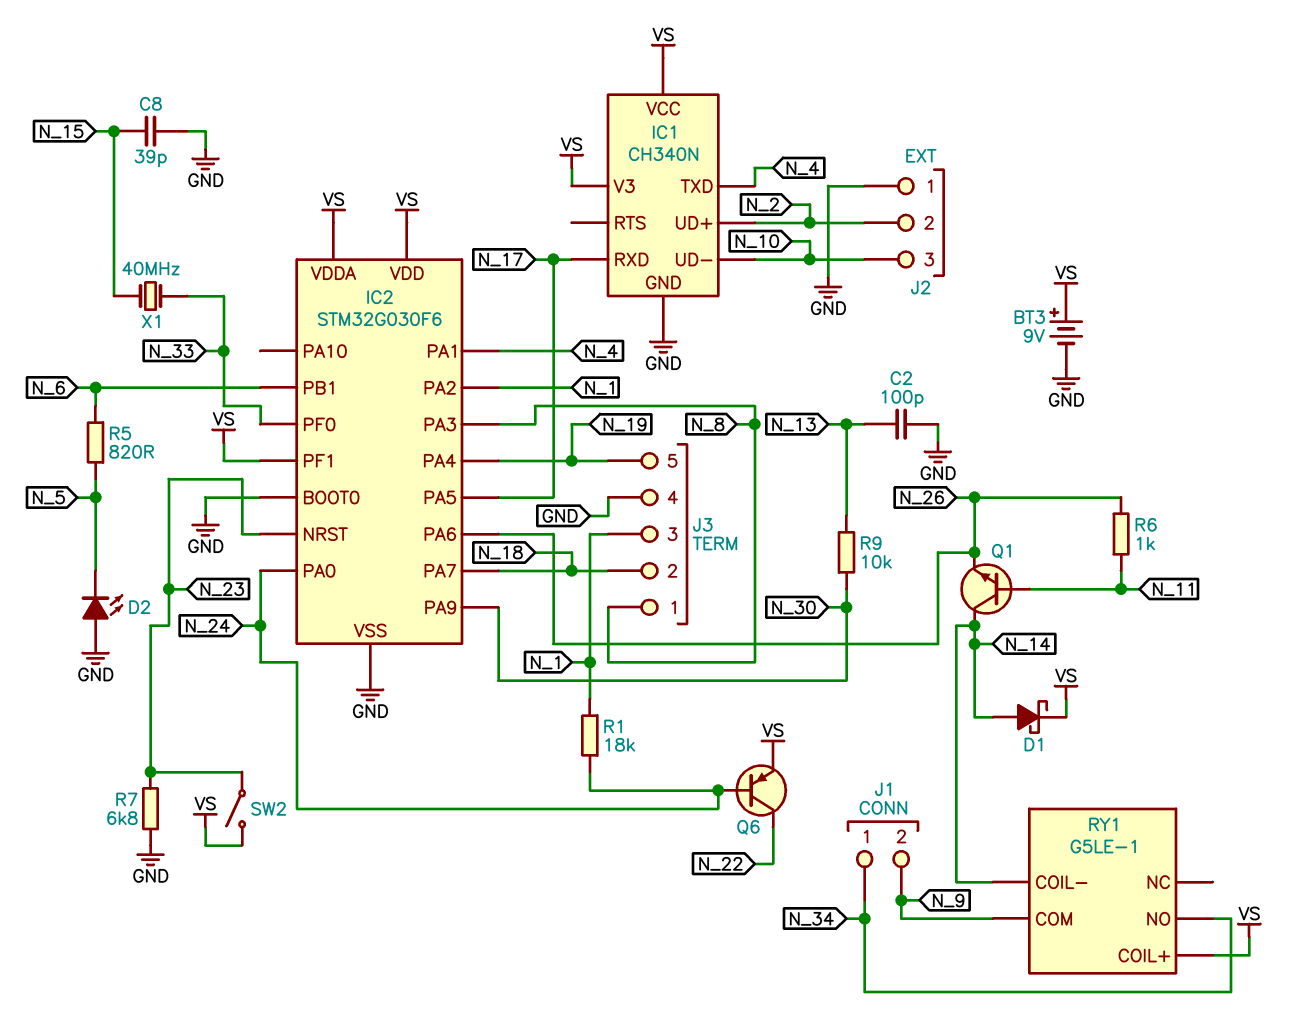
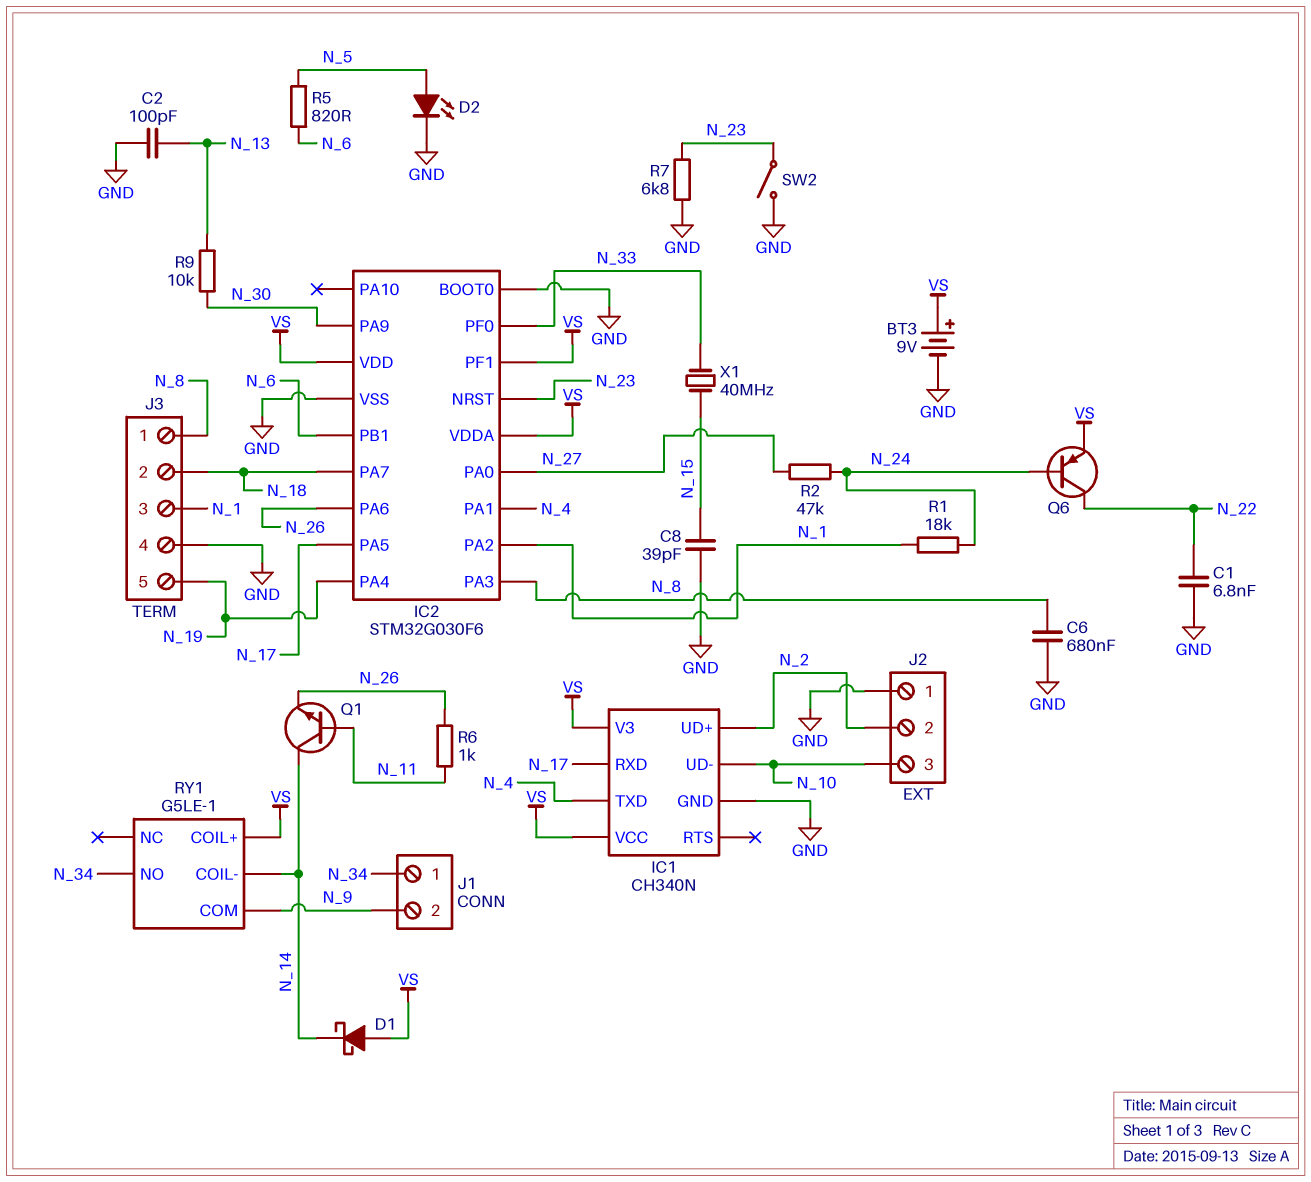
C1: none -> 6.8nF (GND, N_22)
C6: none -> 680nF (GND, N_8)
D1: schottky (A N_14, K VS) -> schottky (A VS, K N_14)
D2: LED (A GND, K N_5) -> LED (A N_5, K GND)
IC2 pin PA0: N_24 -> N_27
R2: none -> 47k (N_24, N_27)
SW2: switch (N_23, VS) -> switch (GND, N_23)

